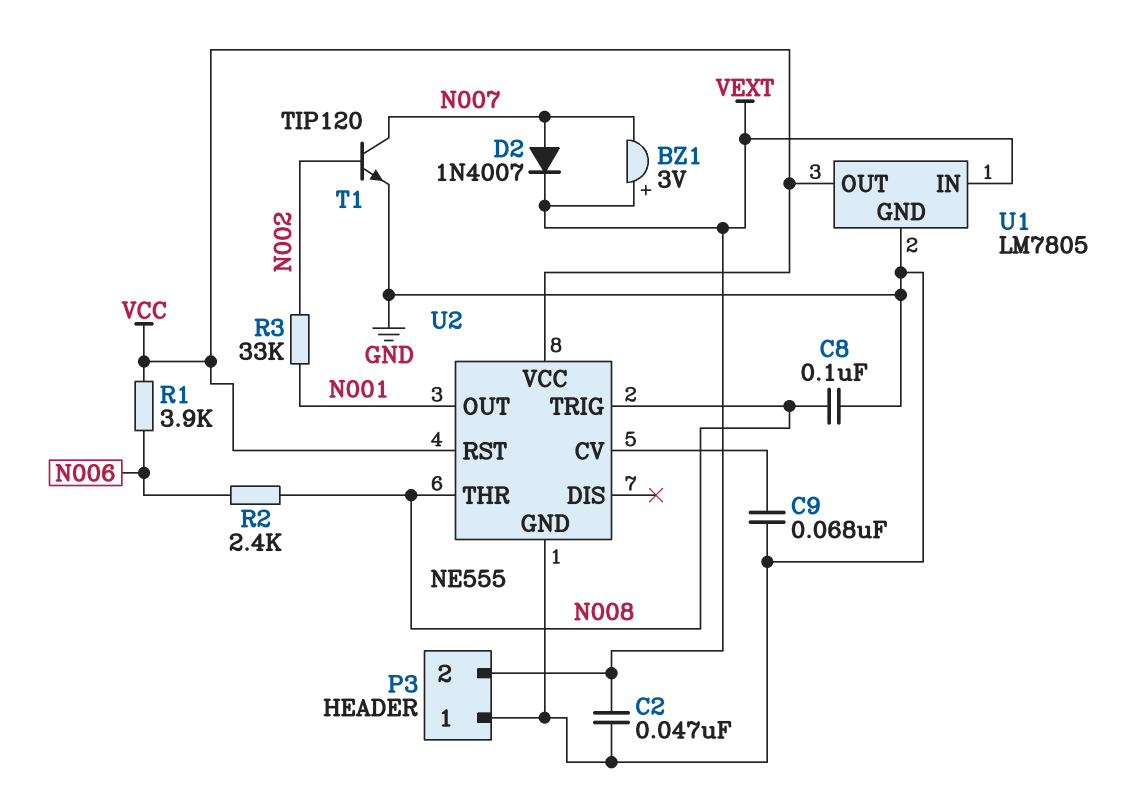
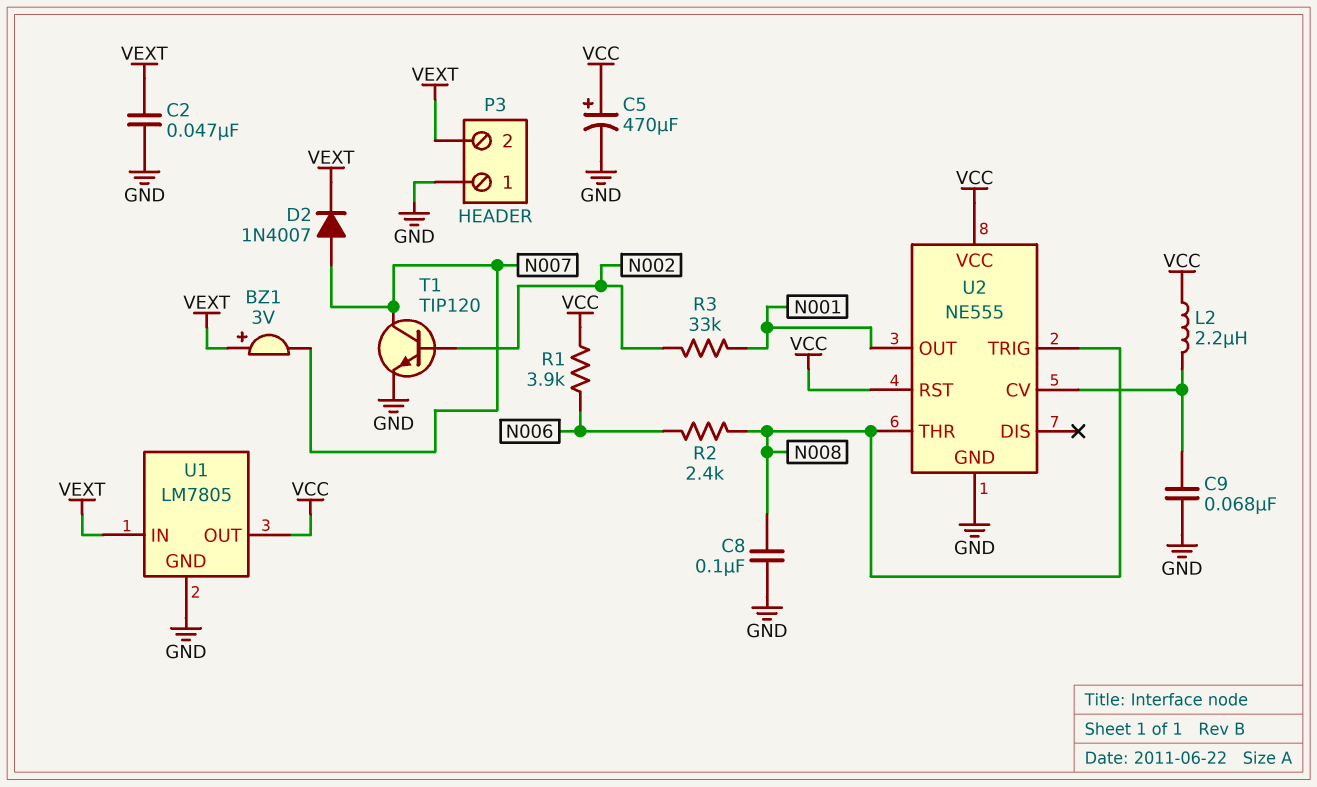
C5: none -> 470uF (plus VCC, minus GND)
L2: none -> 2.2uH (U2/CV, VCC)

